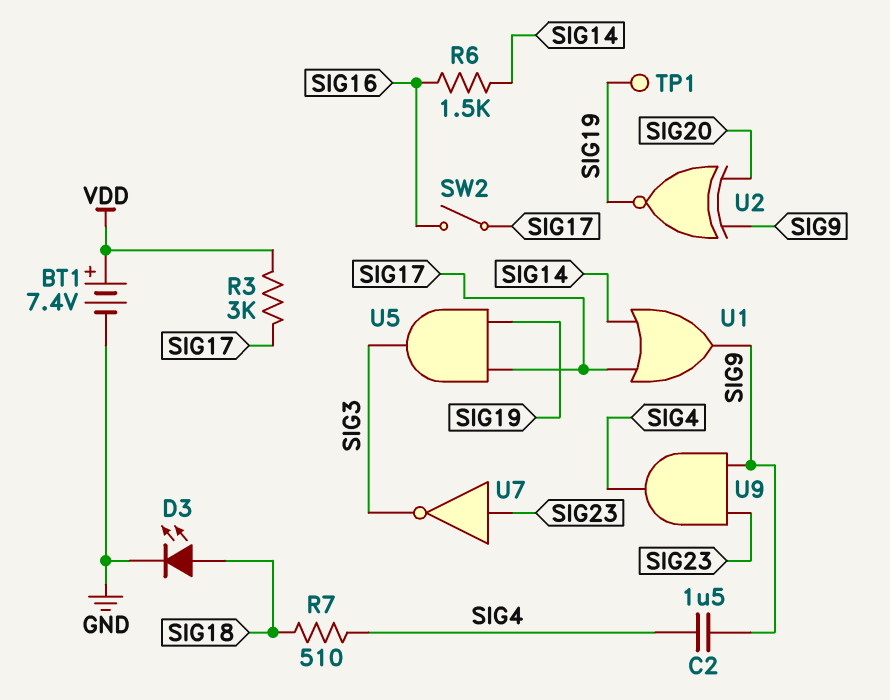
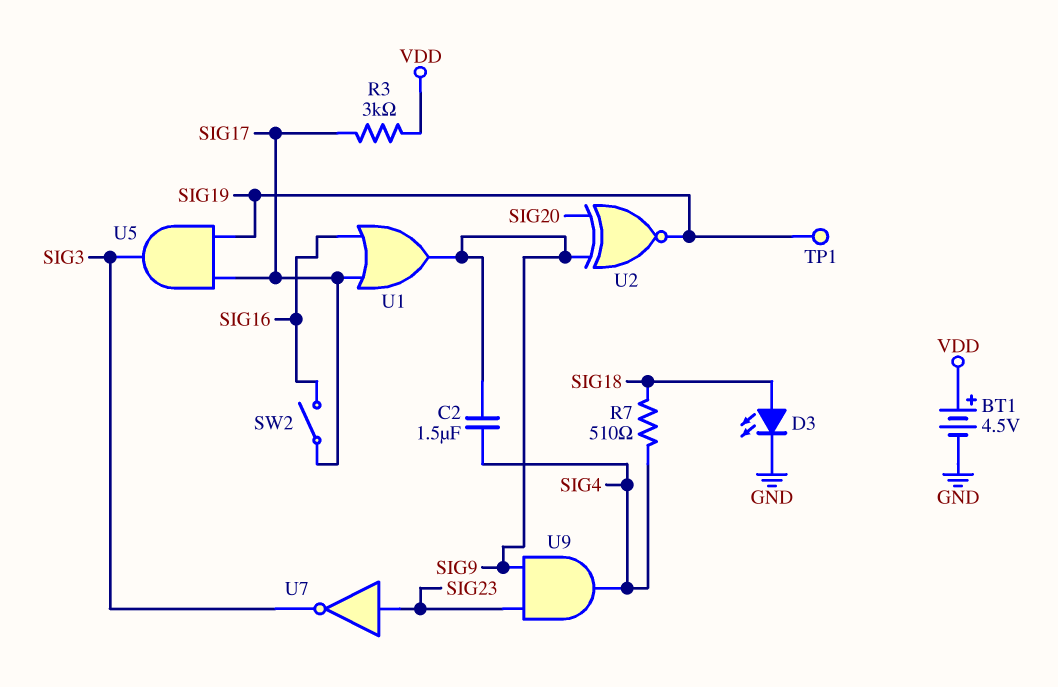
BT1: 7.4V (plus VDD, minus GND) -> 4.5V (plus VDD, minus GND)
R6: 1.5k (SIG14, SIG16) -> none
U1: OR (in SIG14, in SIG17, out SIG9) -> OR (in SIG16, in SIG17, out SIG9)

